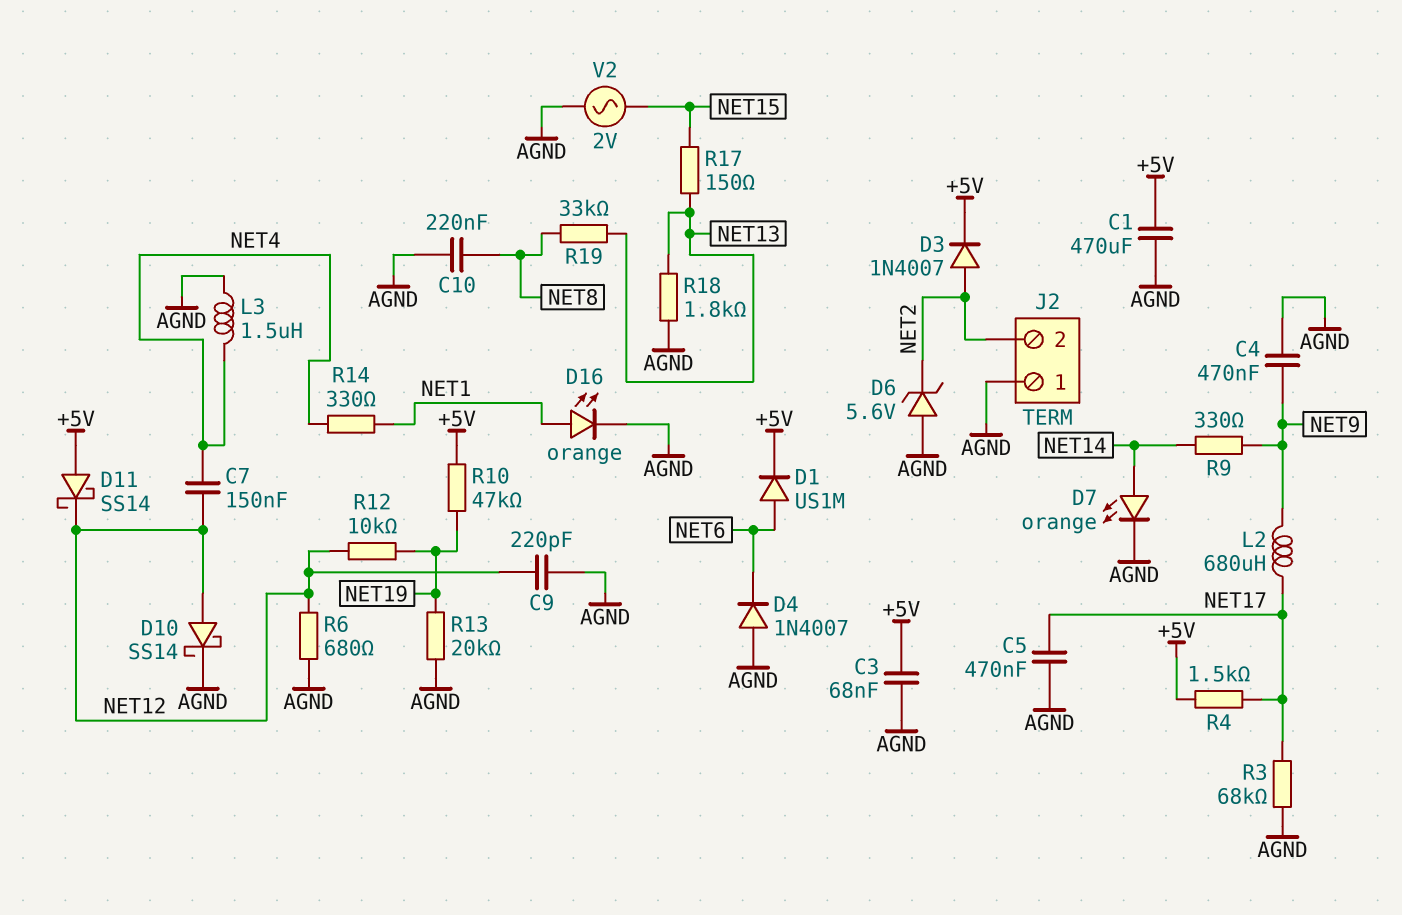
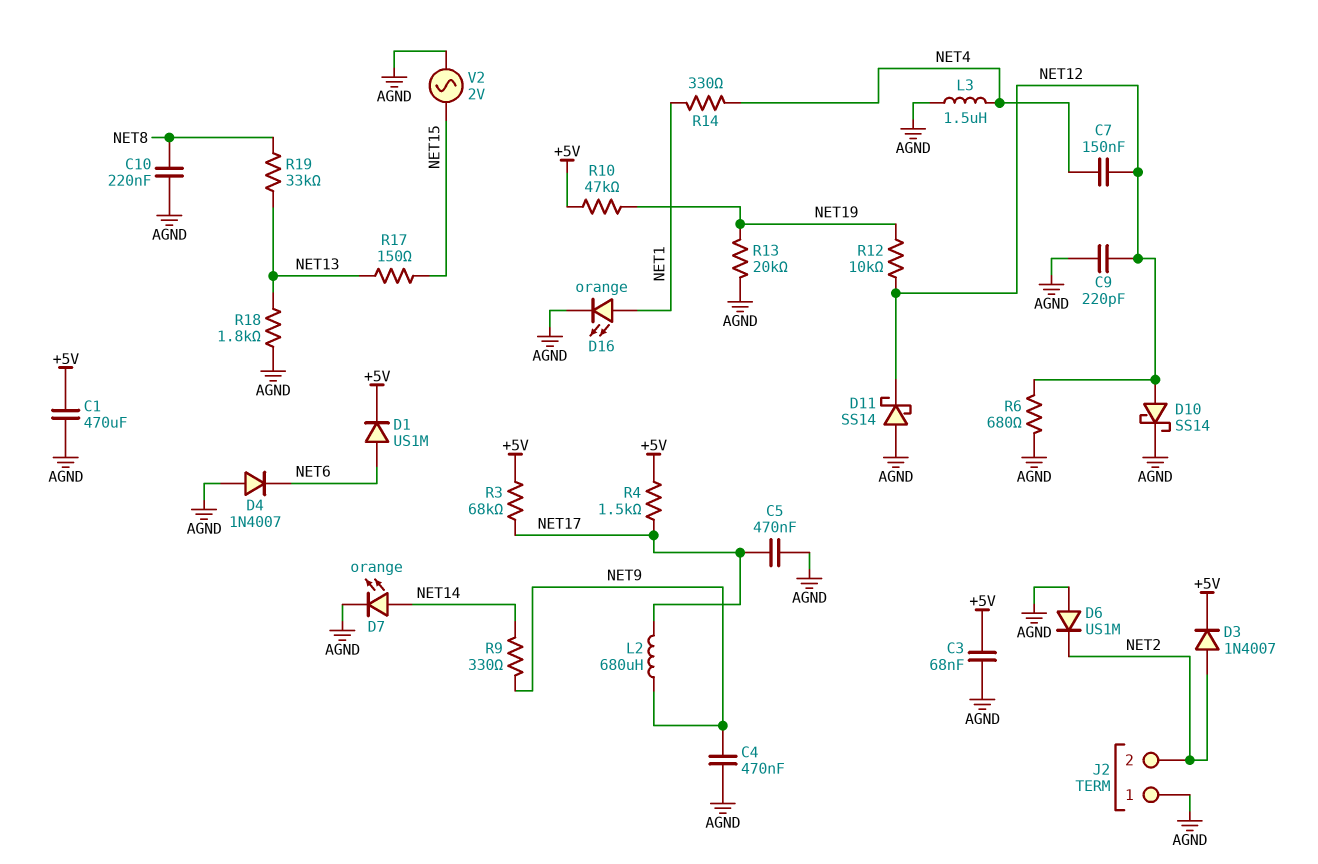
D6: zener 5.6V (A AGND, K NET2) -> diode US1M (A AGND, K NET2)
D11: schottky SS14 (A +5V, K NET12) -> schottky SS14 (A AGND, K NET12)
R3: 68k (AGND, NET17) -> 68k (+5V, NET17)

